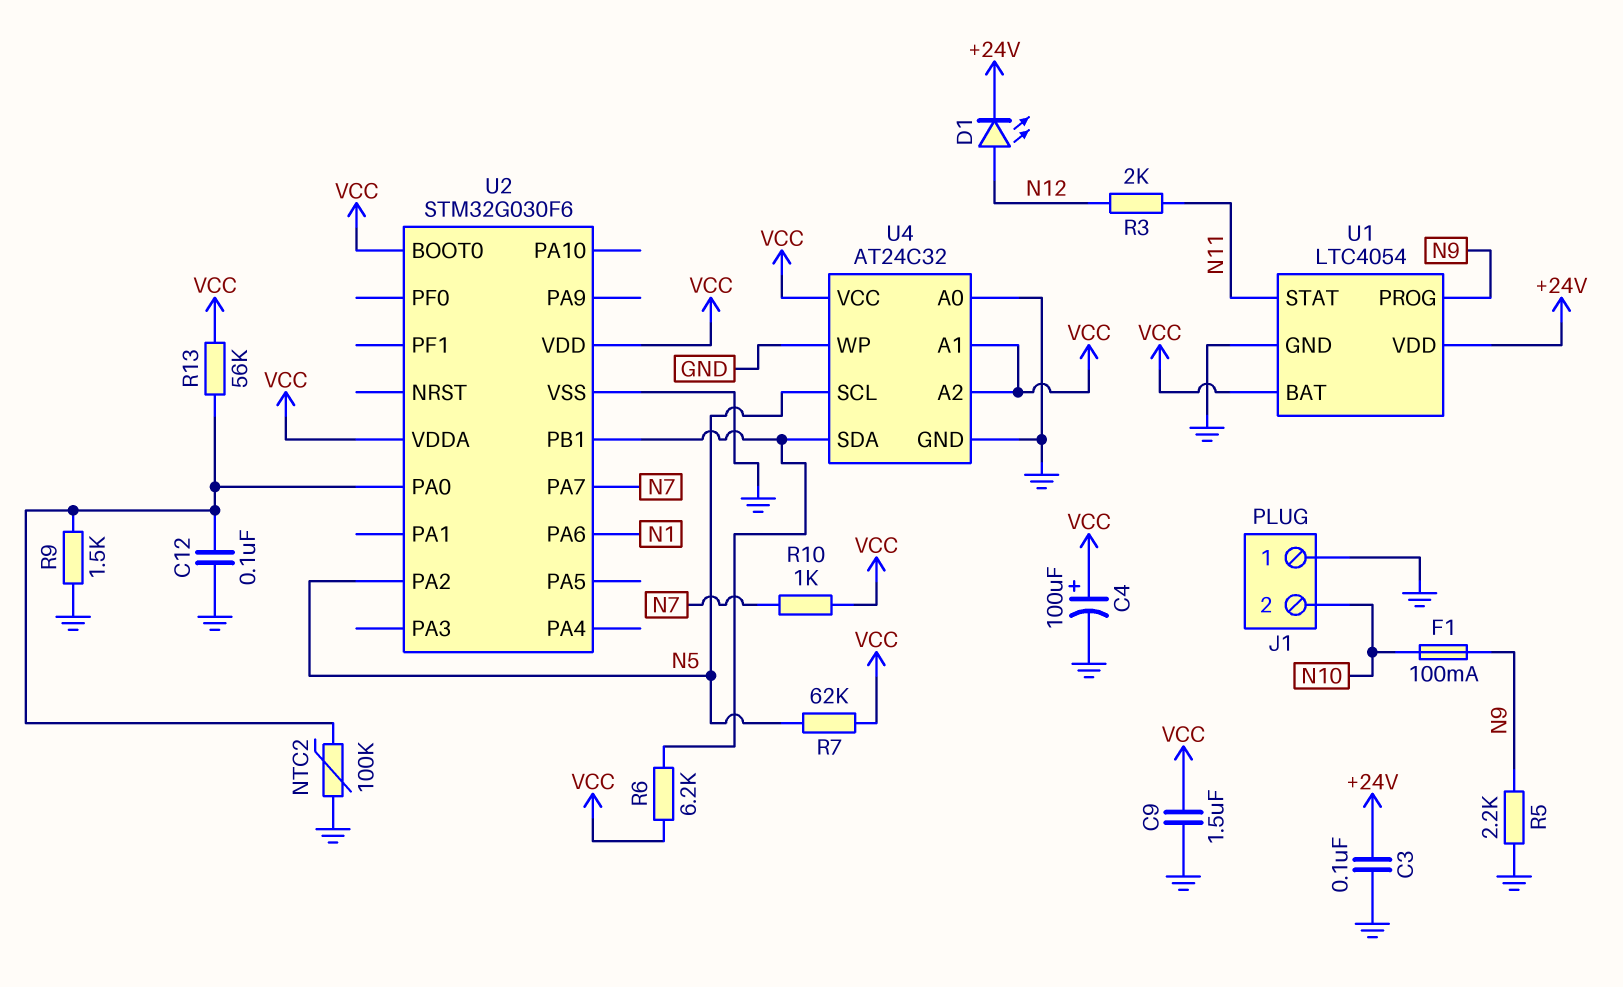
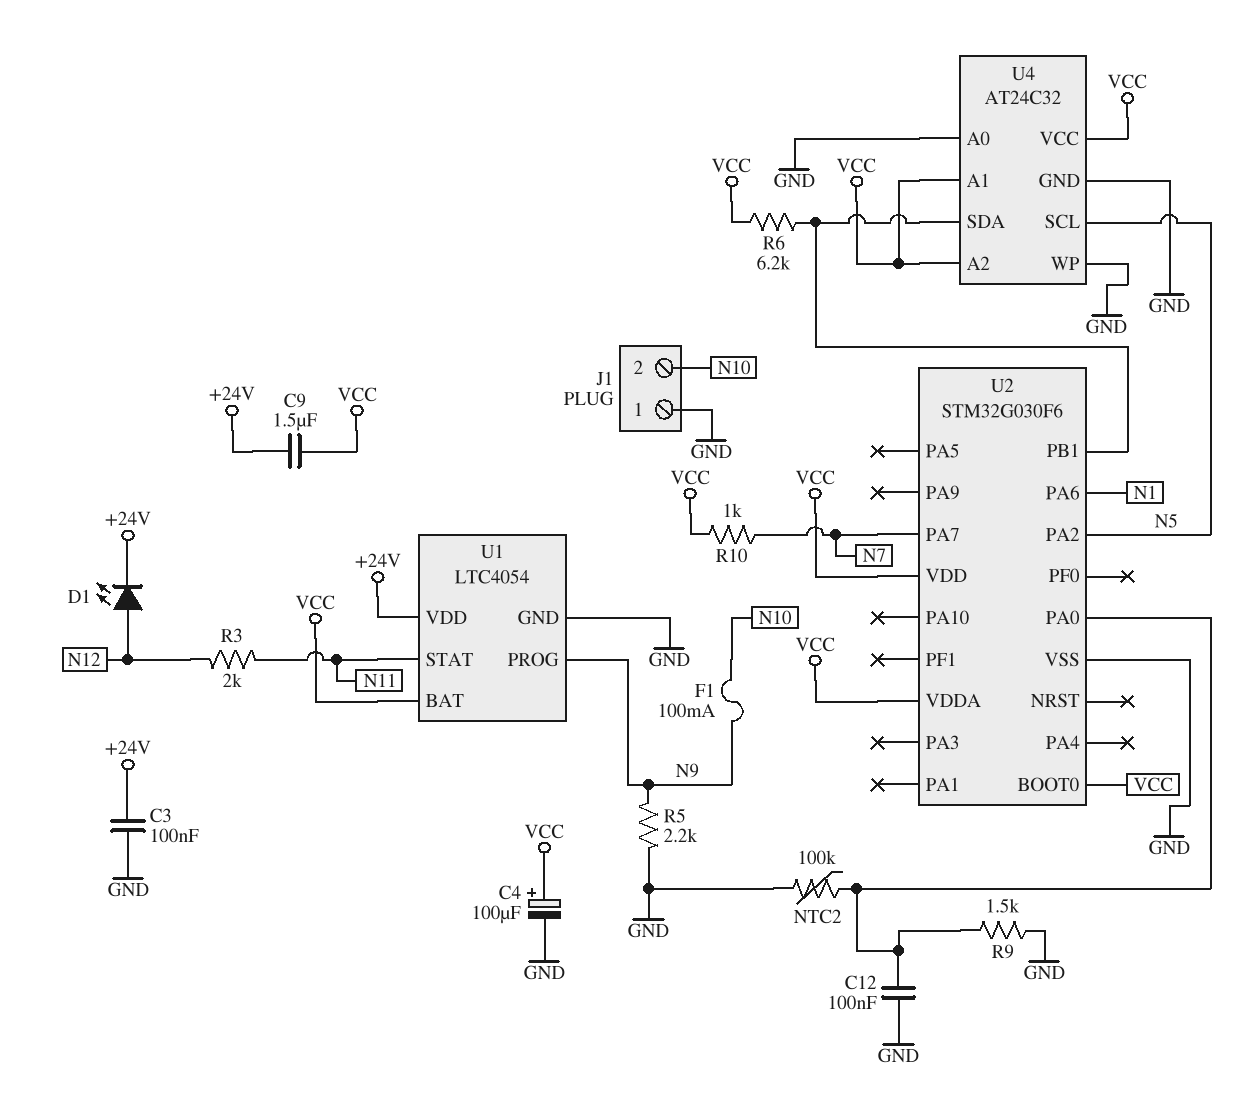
C9: 1.5uF (GND, VCC) -> 1.5uF (+24V, VCC)
R7: 62k (N5, VCC) -> none
R13: 56k (U2/PA0, VCC) -> none

